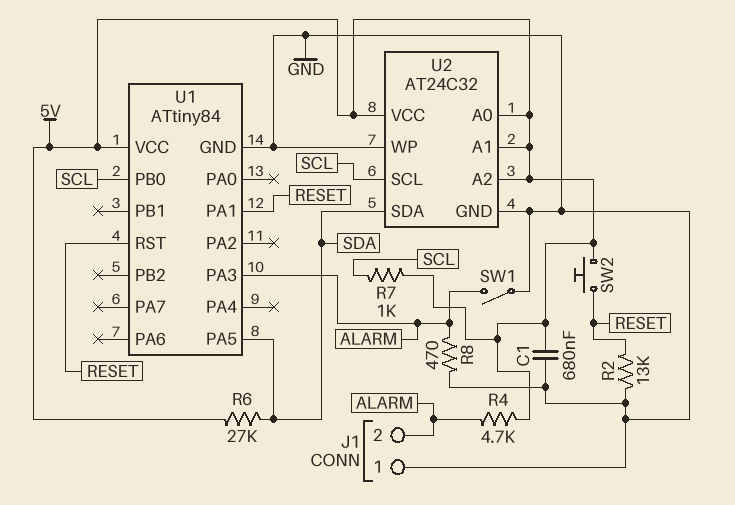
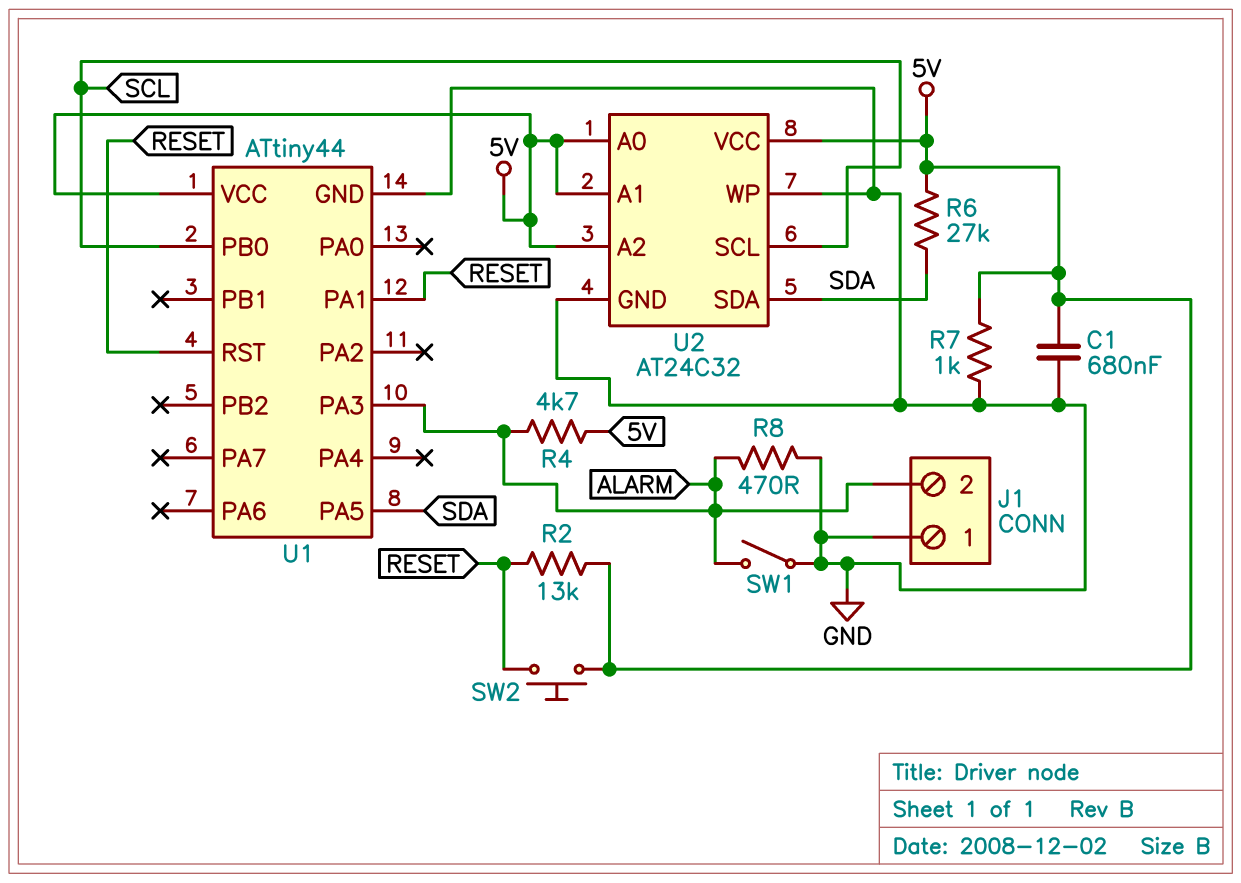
R2: 13k (GND, RESET) -> 13k (5V, RESET)
R7: 1k (5V, SCL) -> 1k (5V, GND)
U1: ATtiny84 -> ATtiny44

